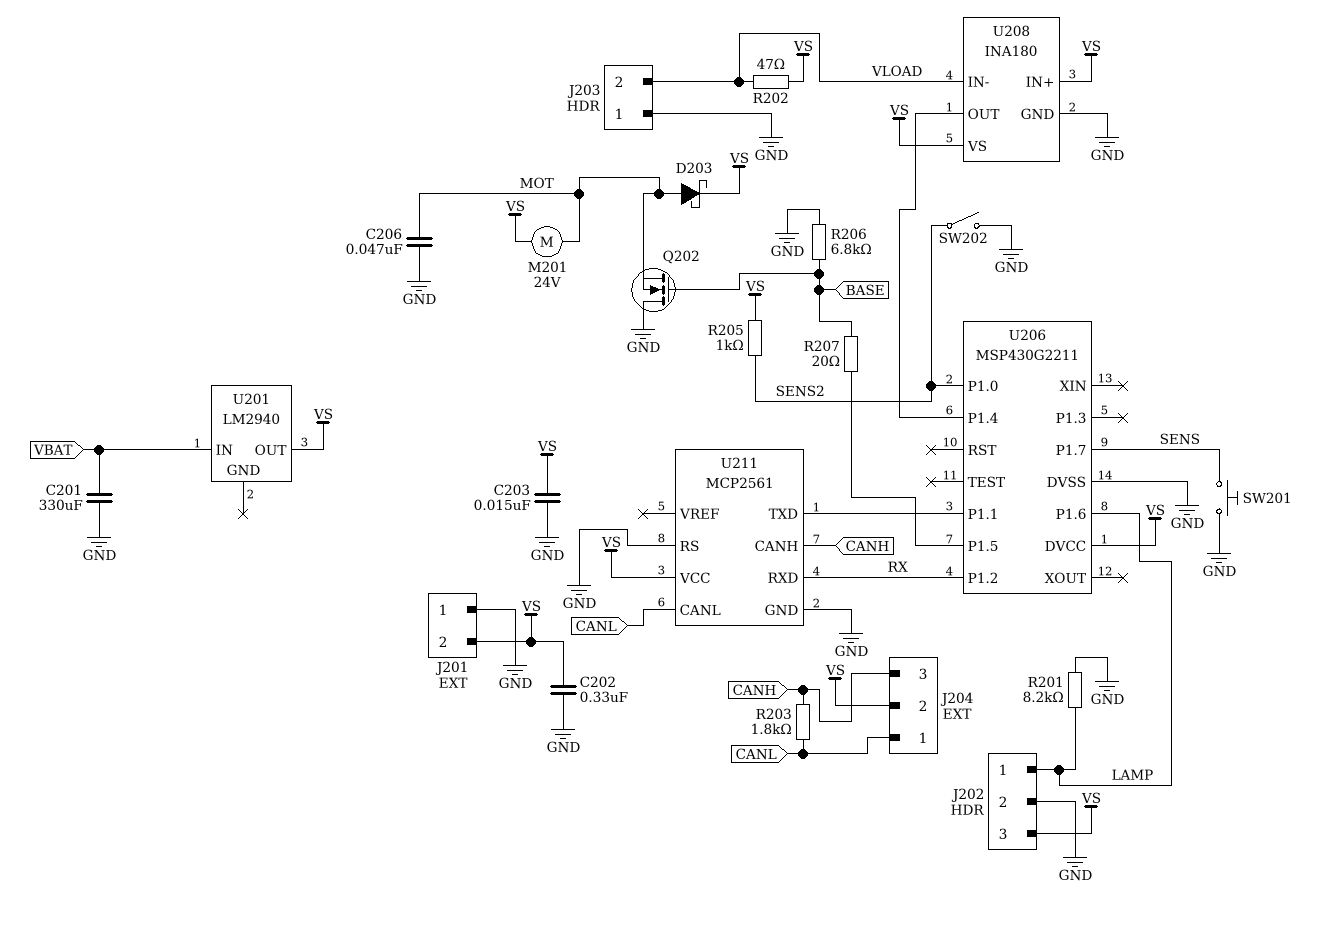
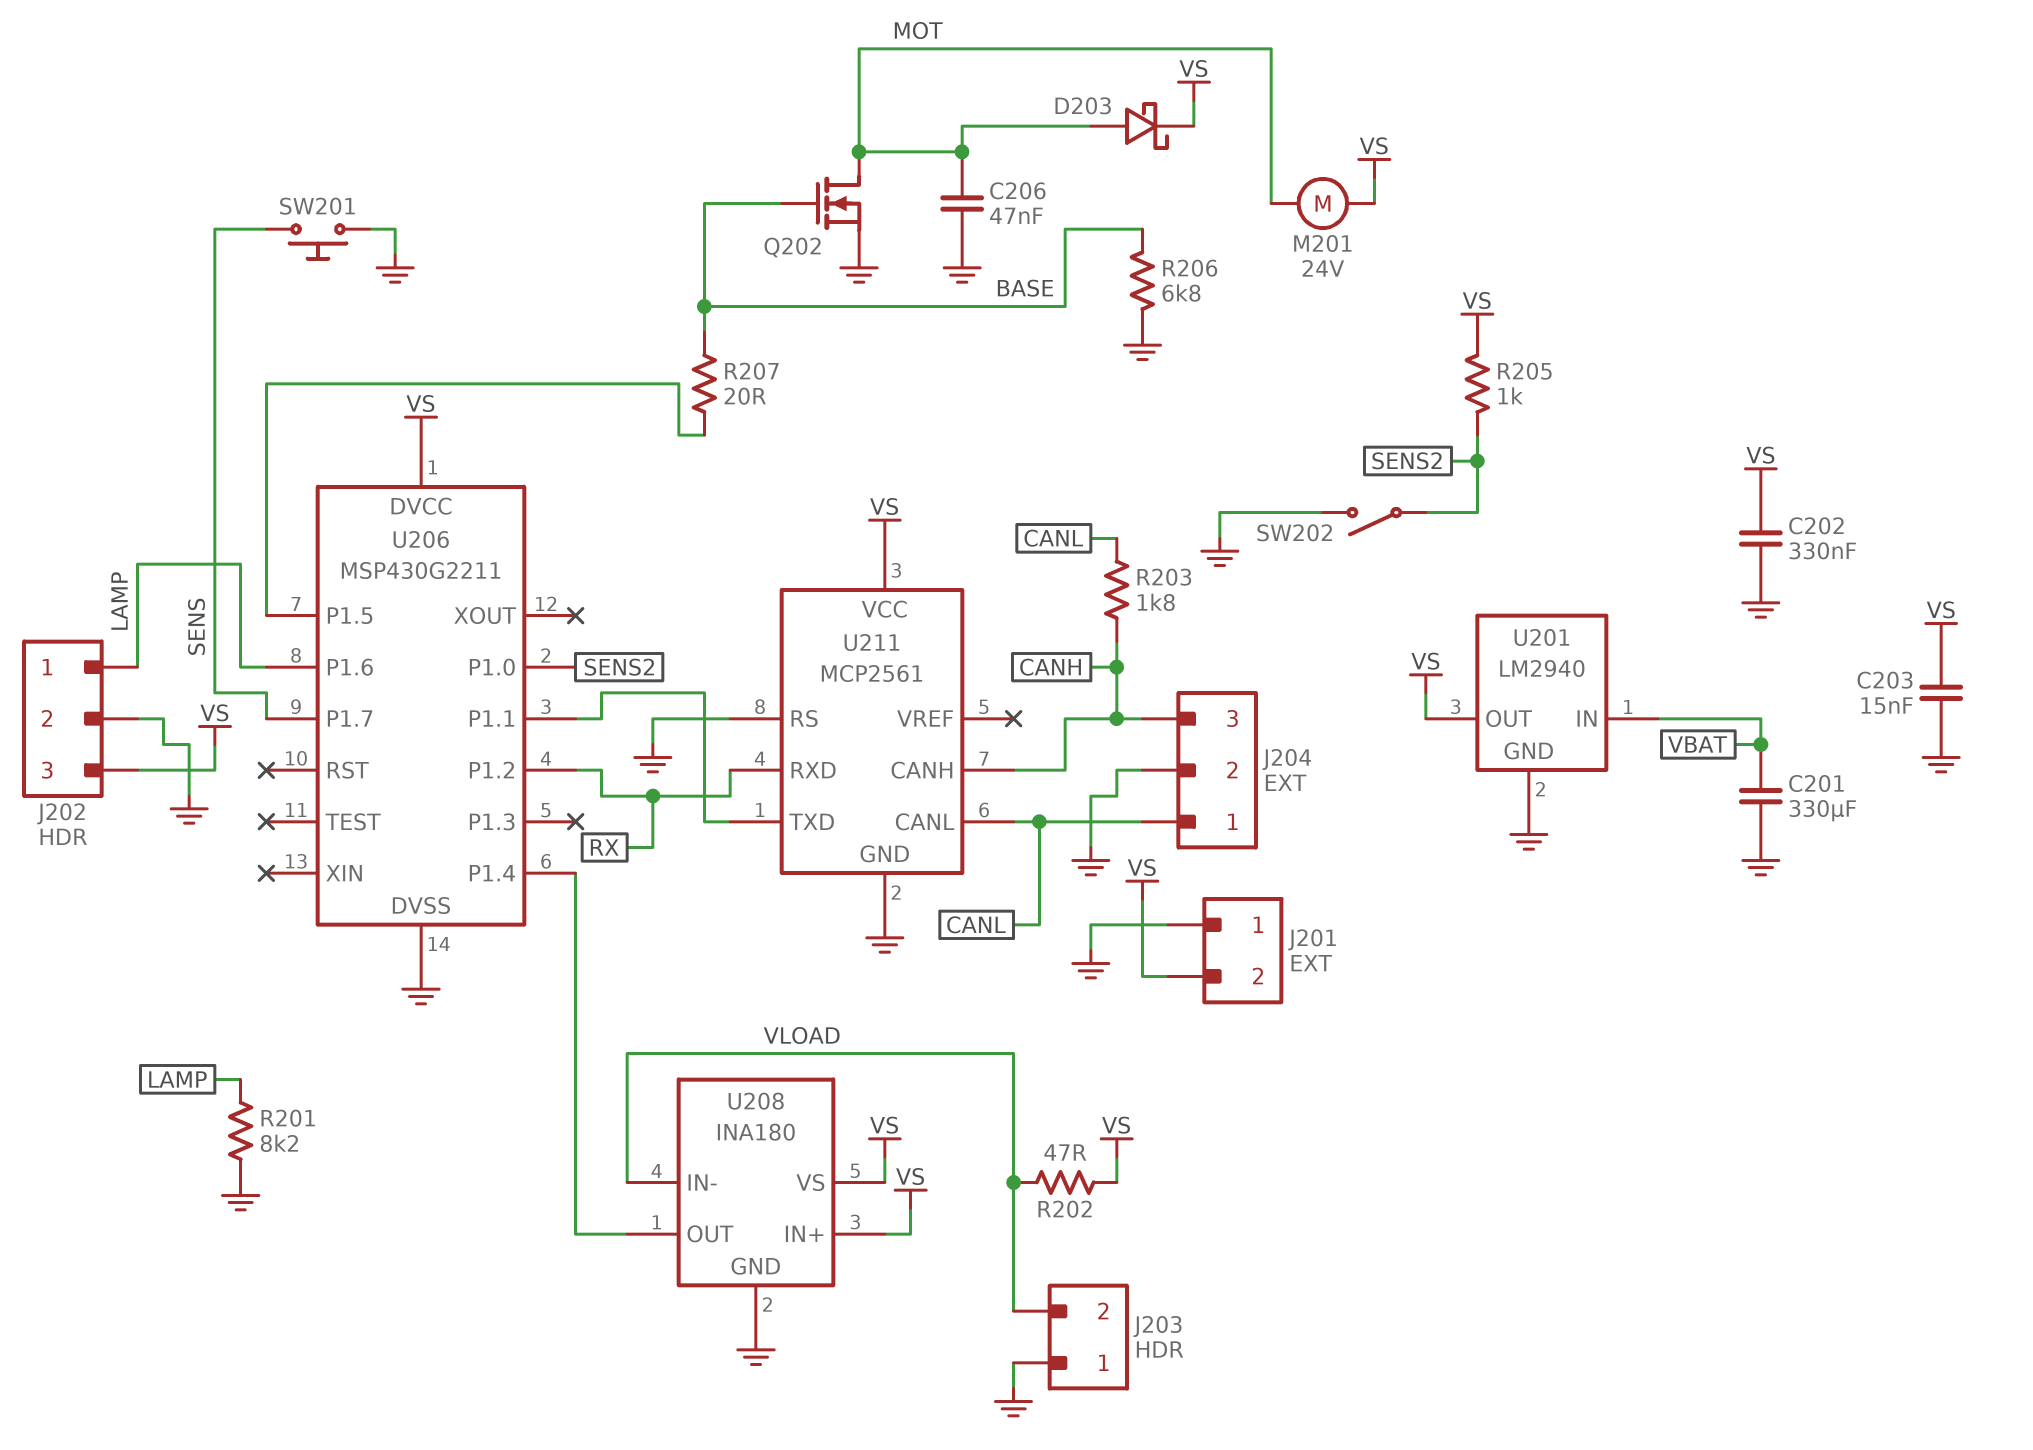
J204 pin 2: VS -> GND
Q202: NMOS (G BASE, D GND, S MOT) -> NMOS (G BASE, D MOT, S GND)
U201 pin GND: none -> GND

